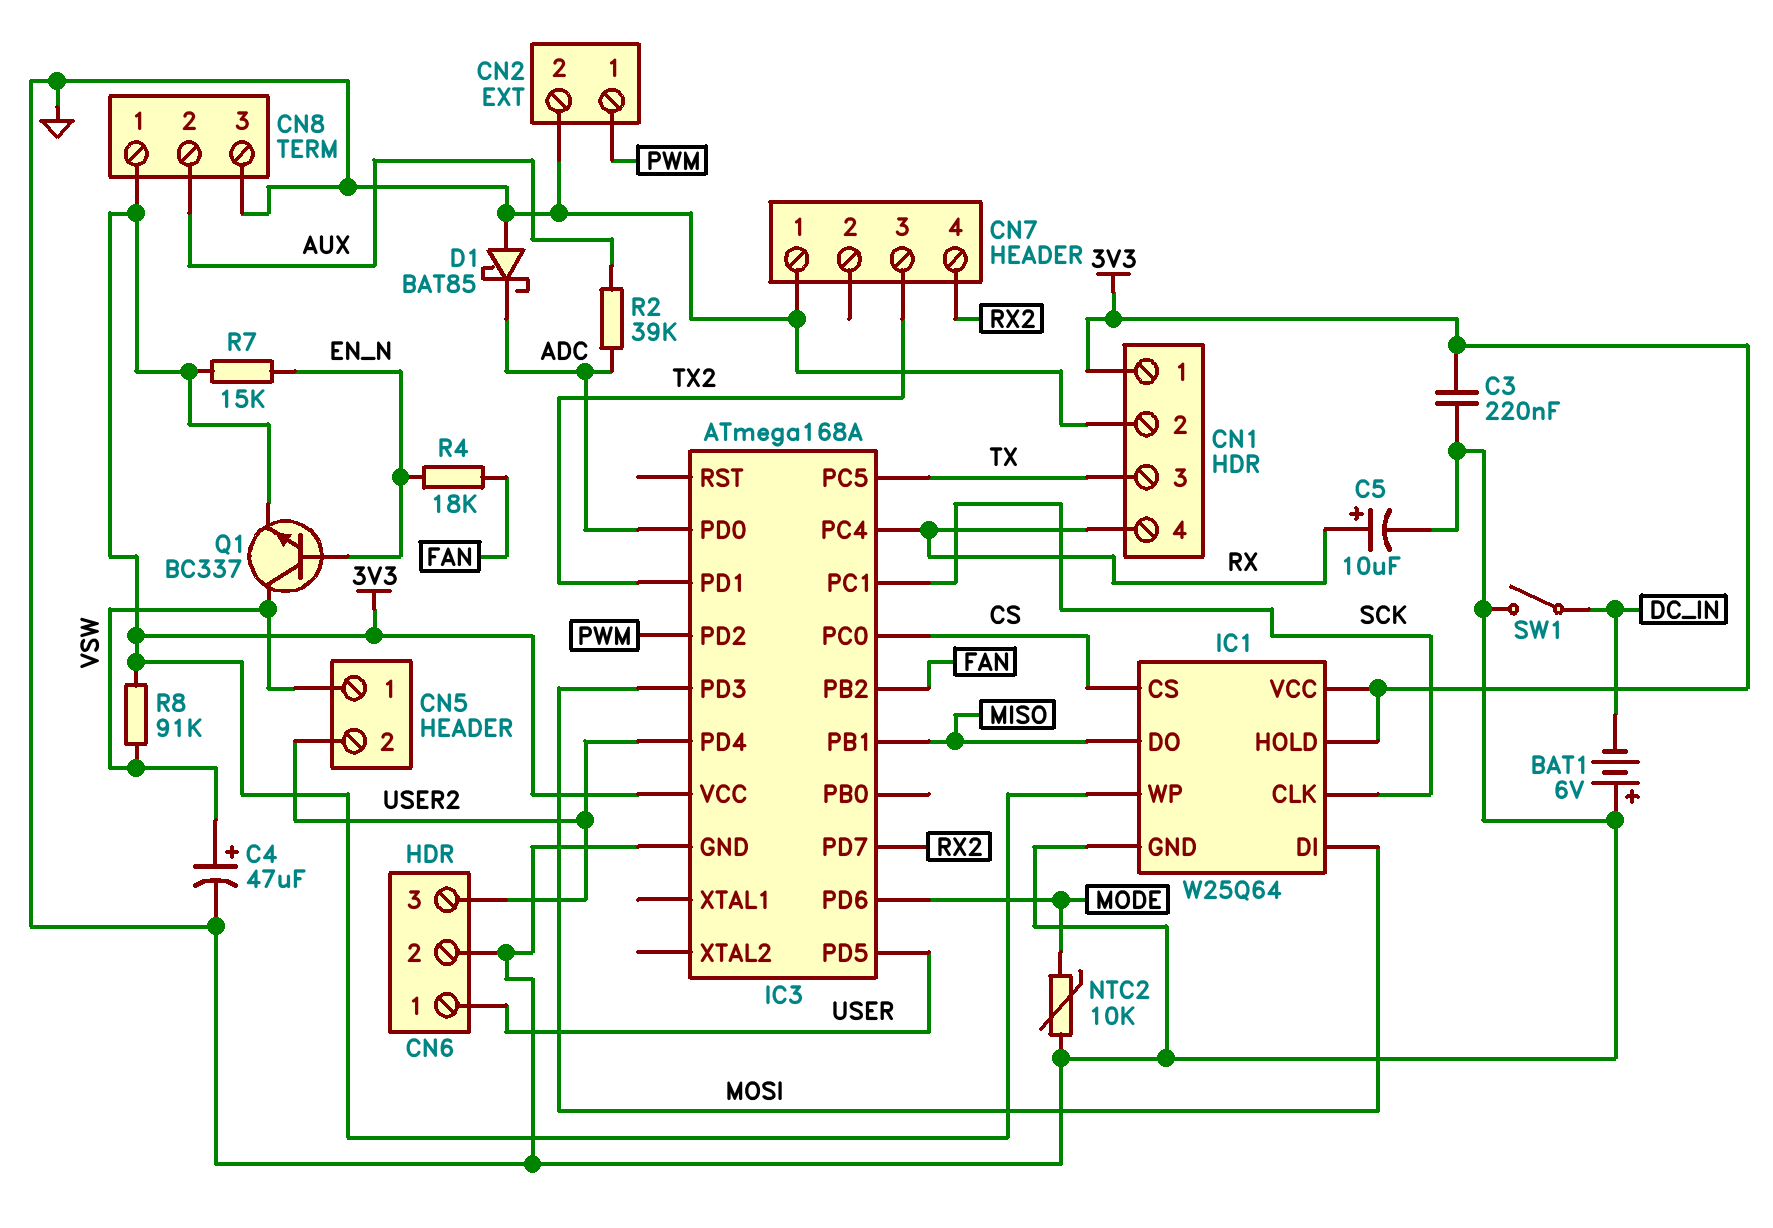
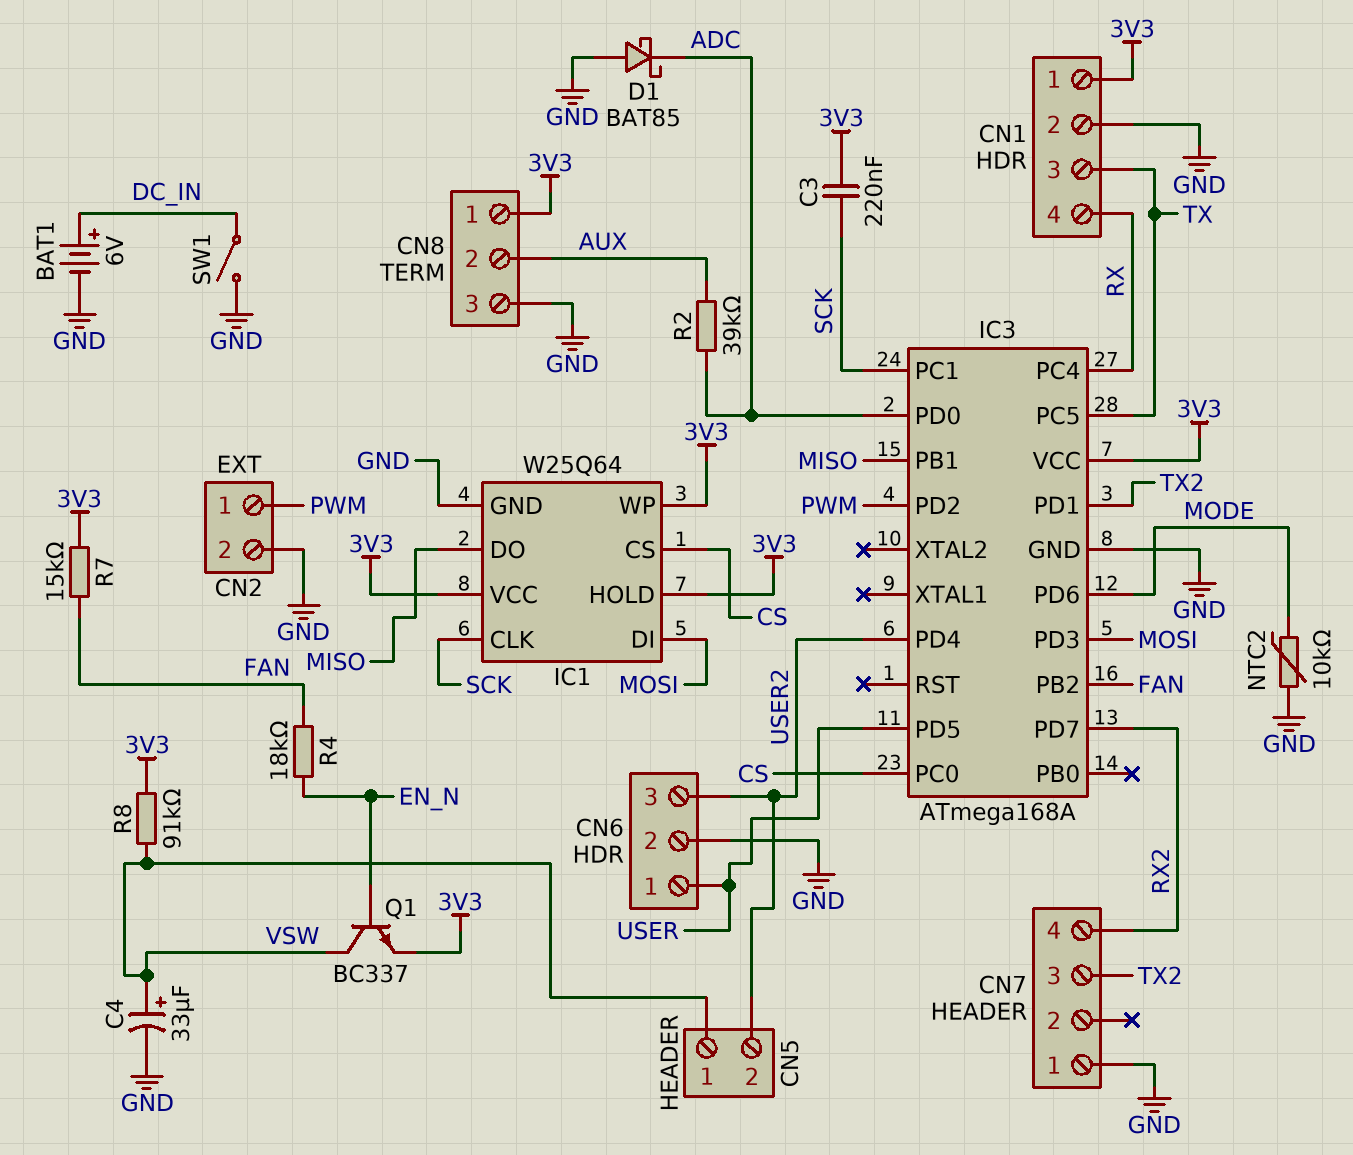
BAT1: 6V (plus GND, minus DC_IN) -> 6V (plus DC_IN, minus GND)
C3: 220nF (3V3, GND) -> 220nF (3V3, SCK)
C4: 47uF (plus VSW, minus GND) -> 33uF (plus VSW, minus GND)
C5: 10uF (plus RX, minus GND) -> none
R7: 15k (3V3, EN_N) -> 15k (3V3, FAN)

